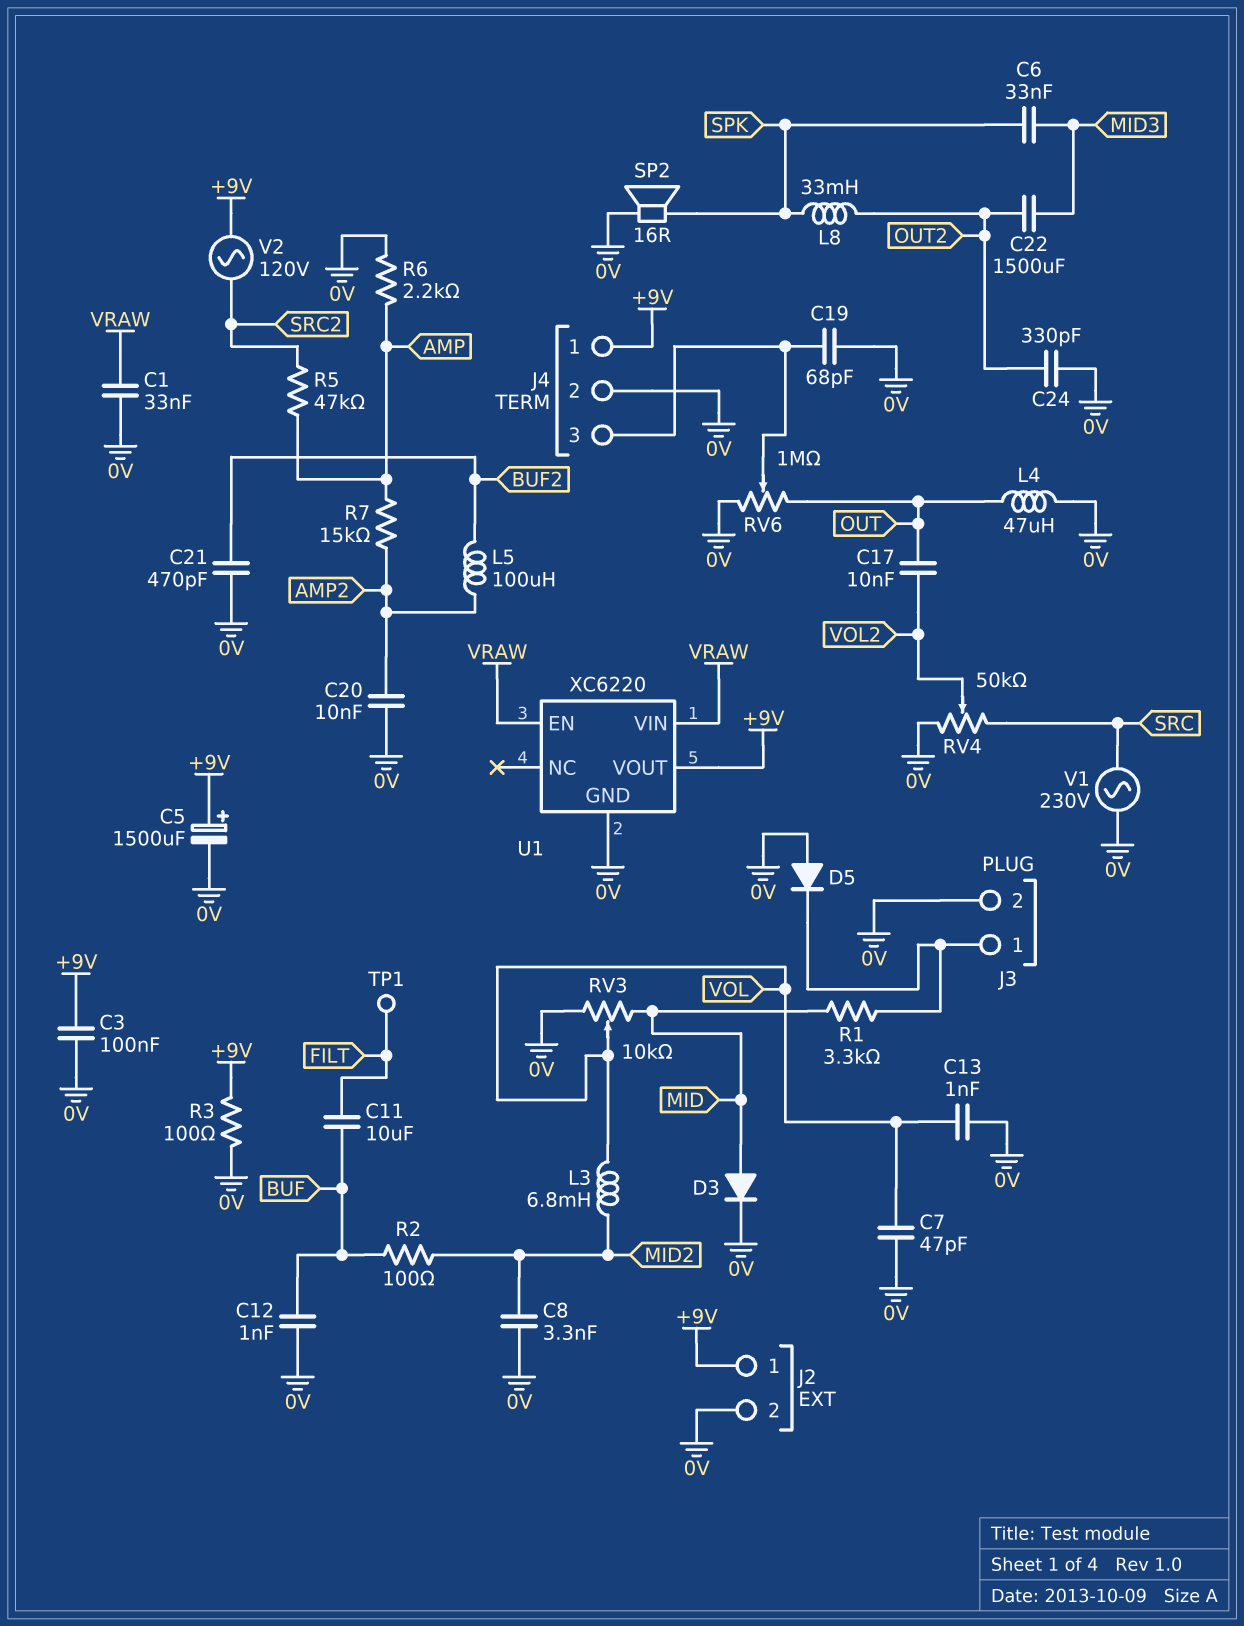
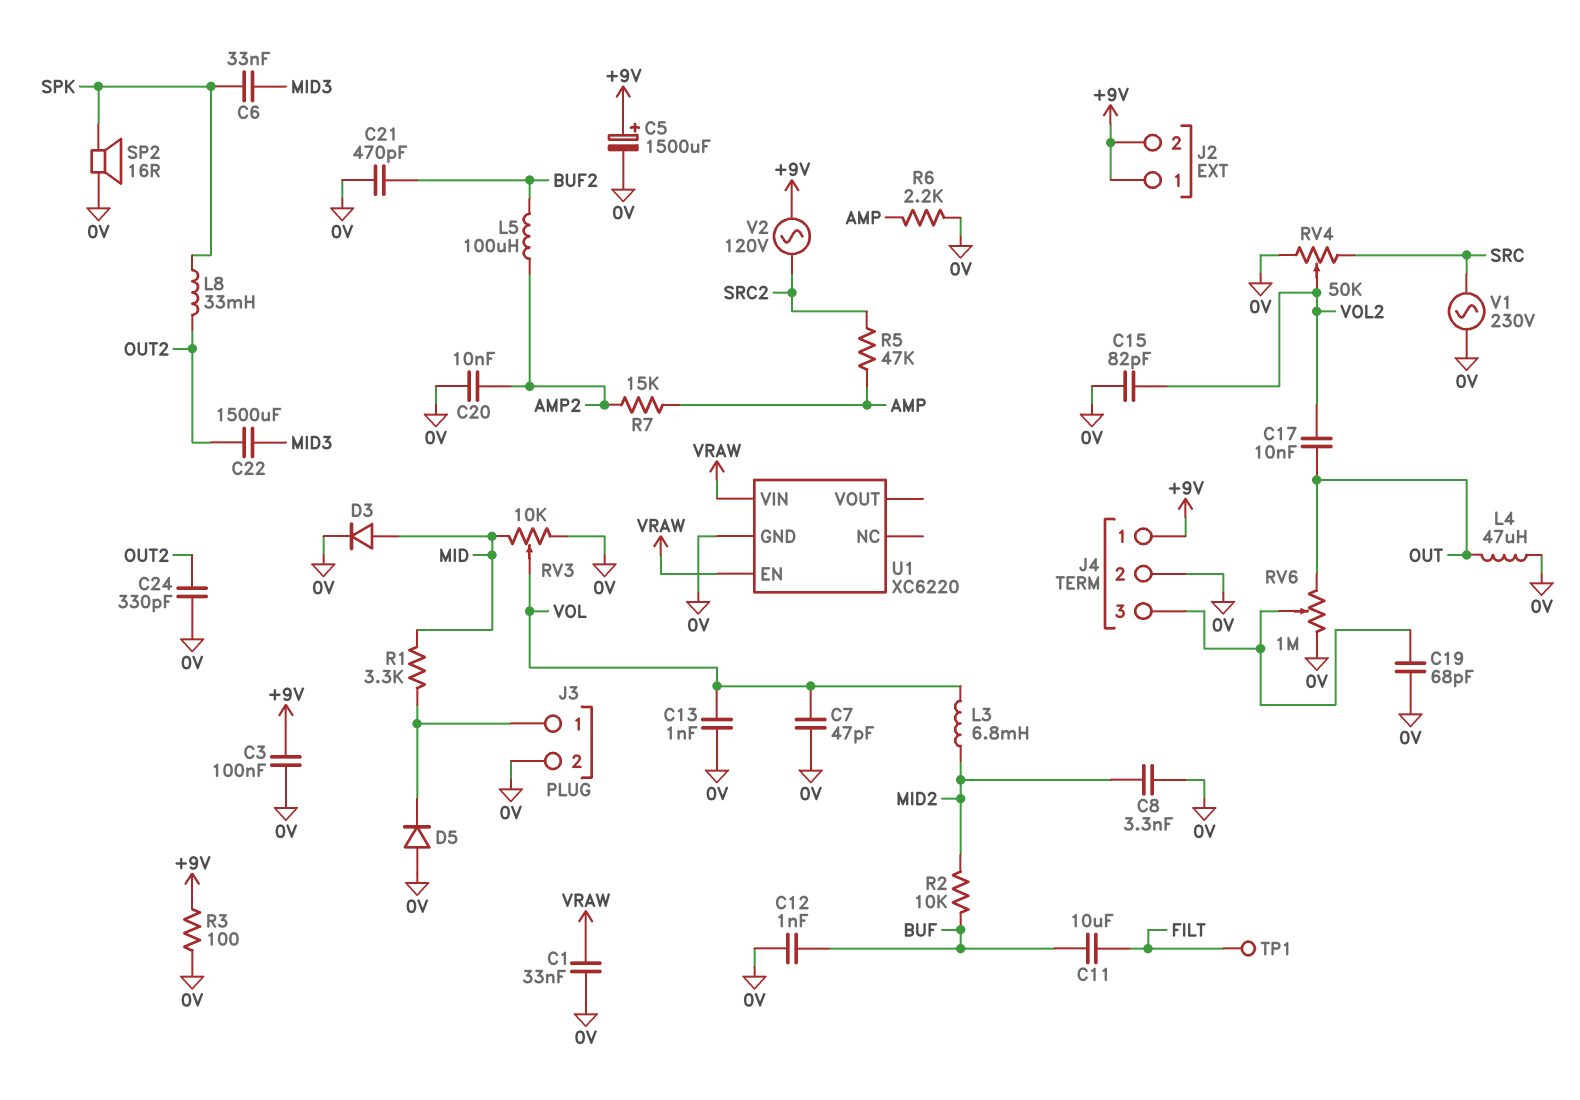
C15: none -> 82pF (0V, VOL2)
J2 pin 2: 0V -> +9V
R2: 100 (BUF, MID2) -> 10k (BUF, MID2)
U1 pin VOUT: +9V -> none

